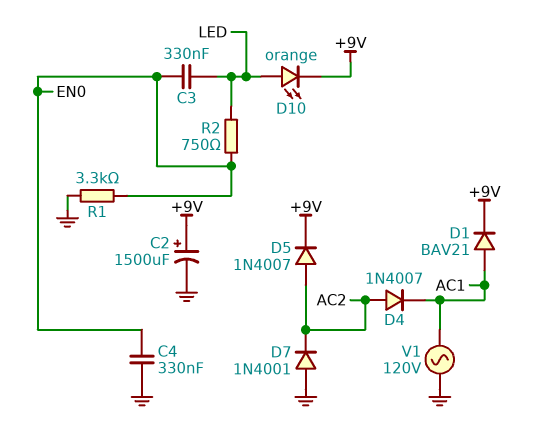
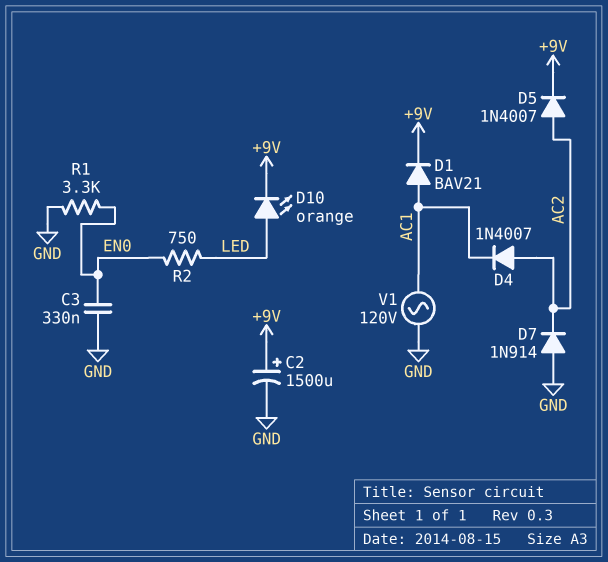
C3: 330nF (EN0, LED) -> 330nF (EN0, GND)
C4: 330nF (EN0, GND) -> none
D7: diode 1N4001 (A GND, K AC2) -> diode 1N914 (A GND, K AC2)

